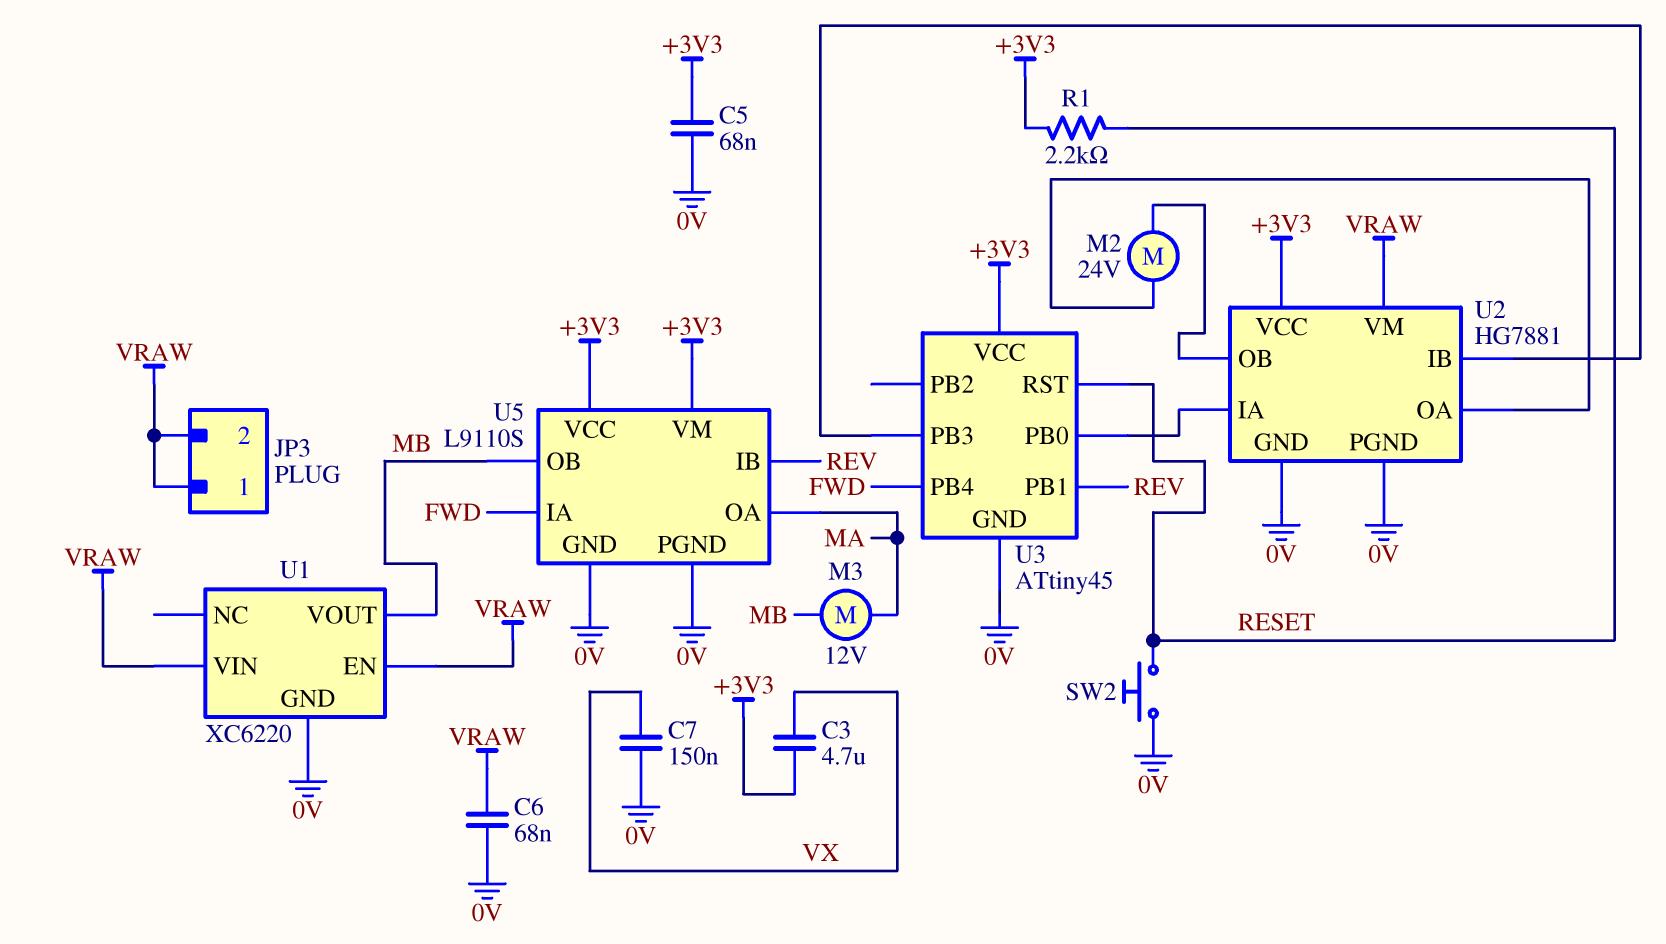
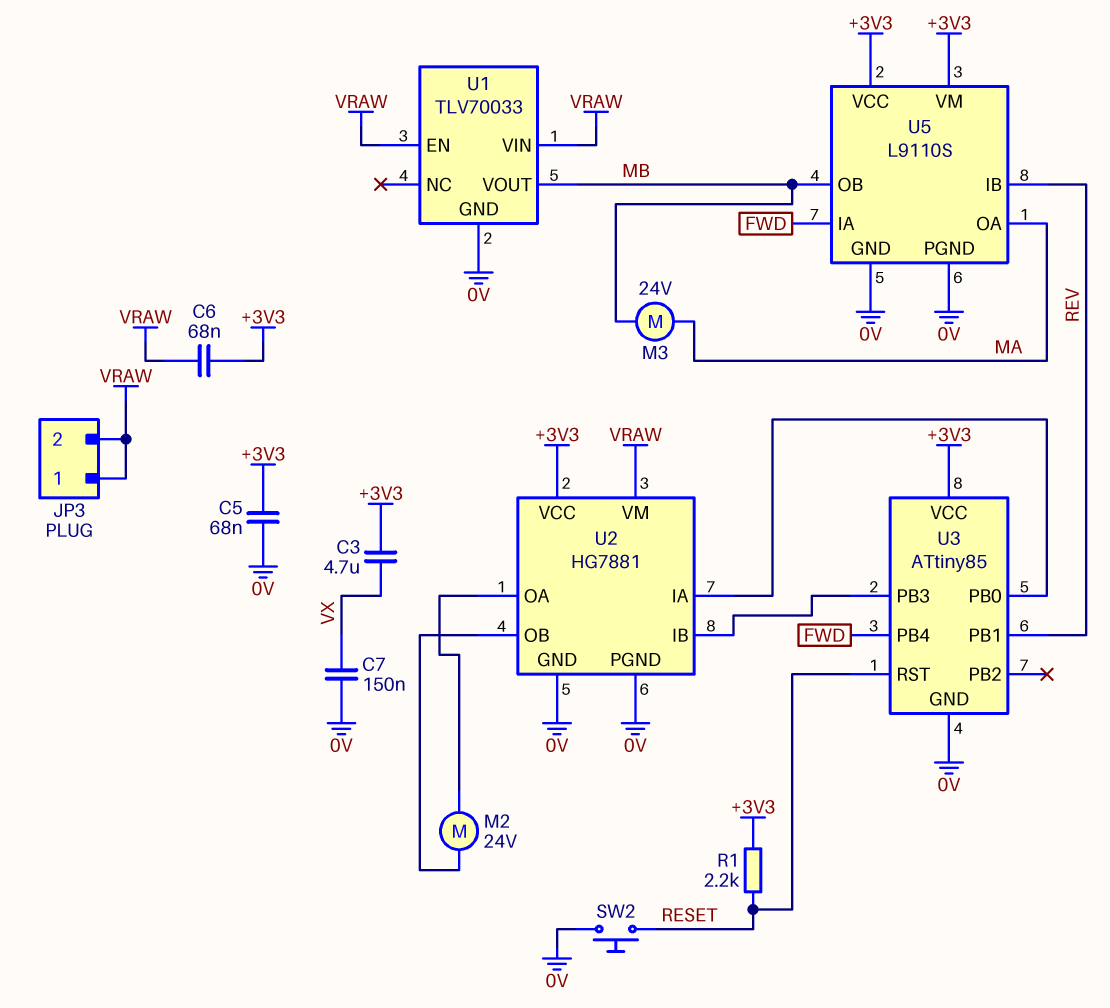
C6: 68nF (0V, VRAW) -> 68nF (+3V3, VRAW)
M3: motor 12V (MA, MB) -> motor 24V (MA, MB)
U1: XC6220 -> TLV70033
U3: ATtiny45 -> ATtiny85

